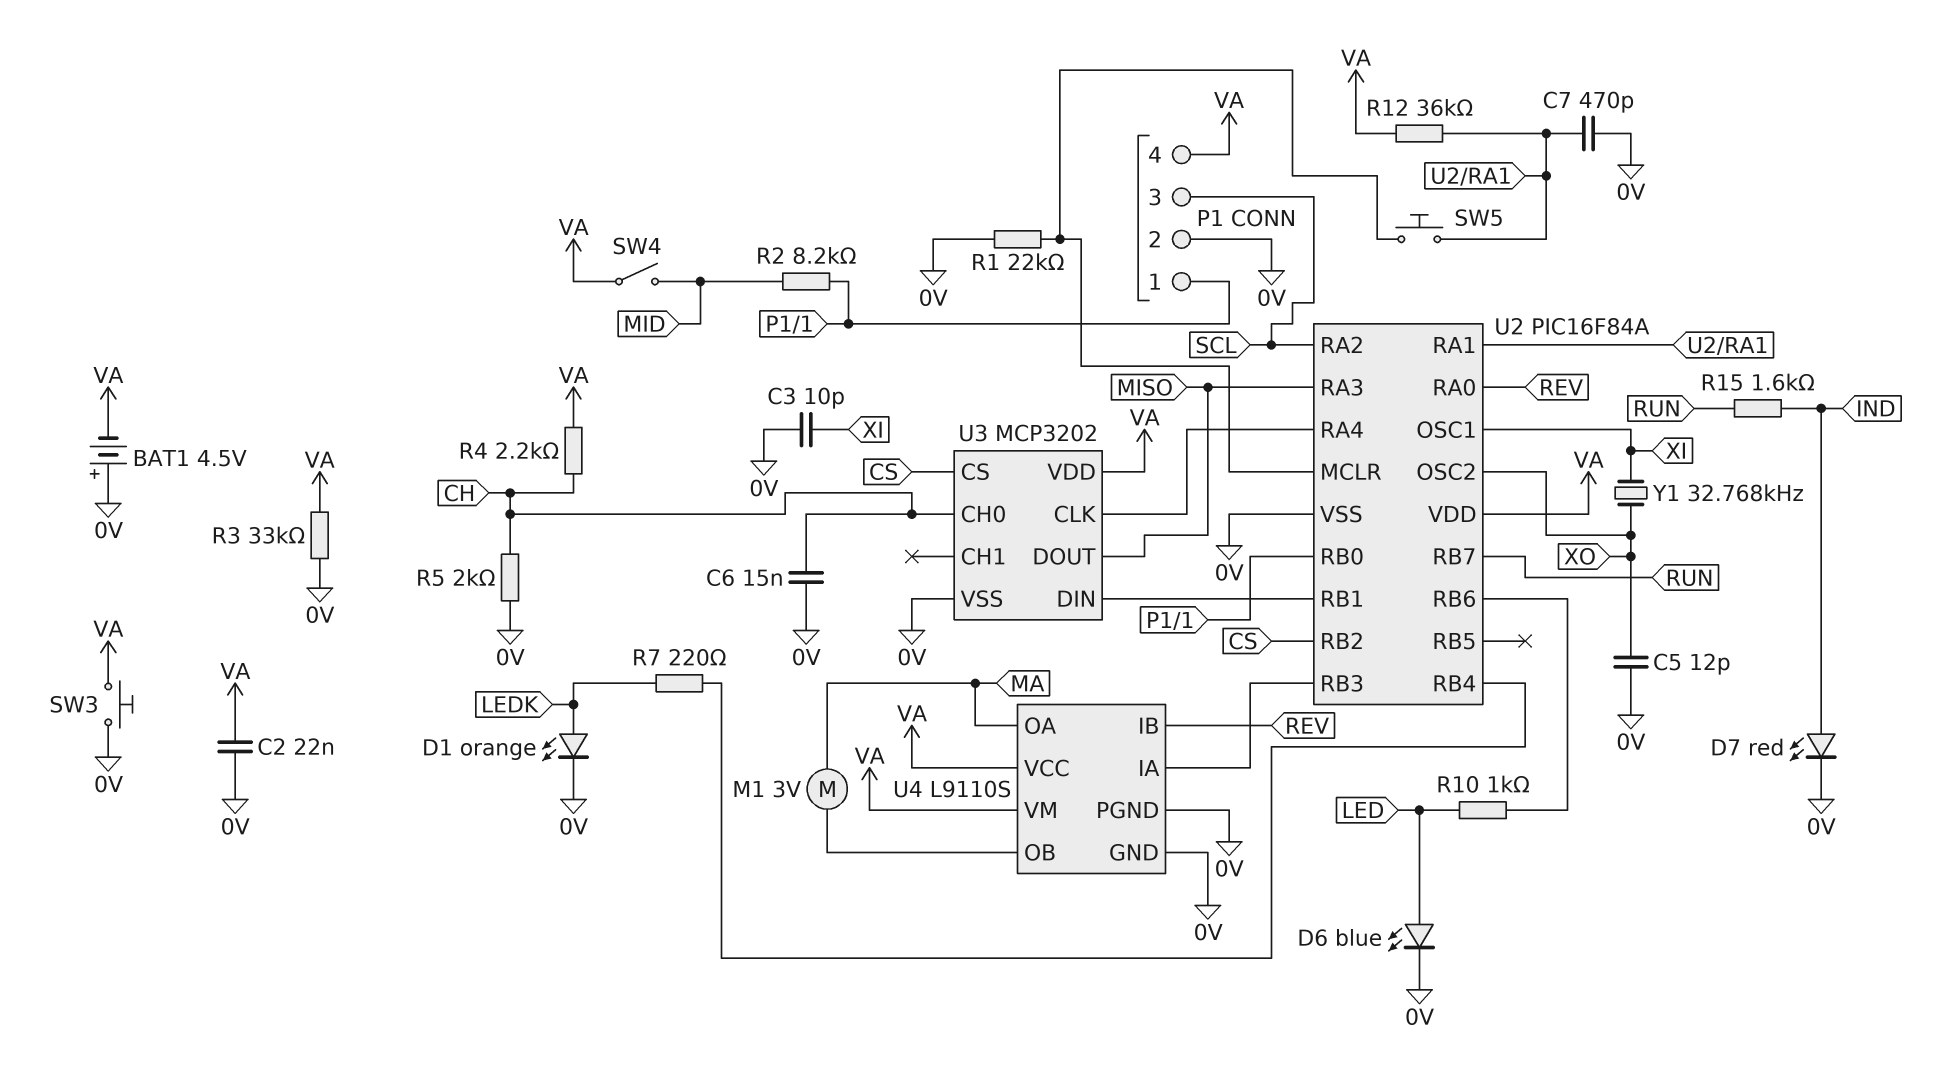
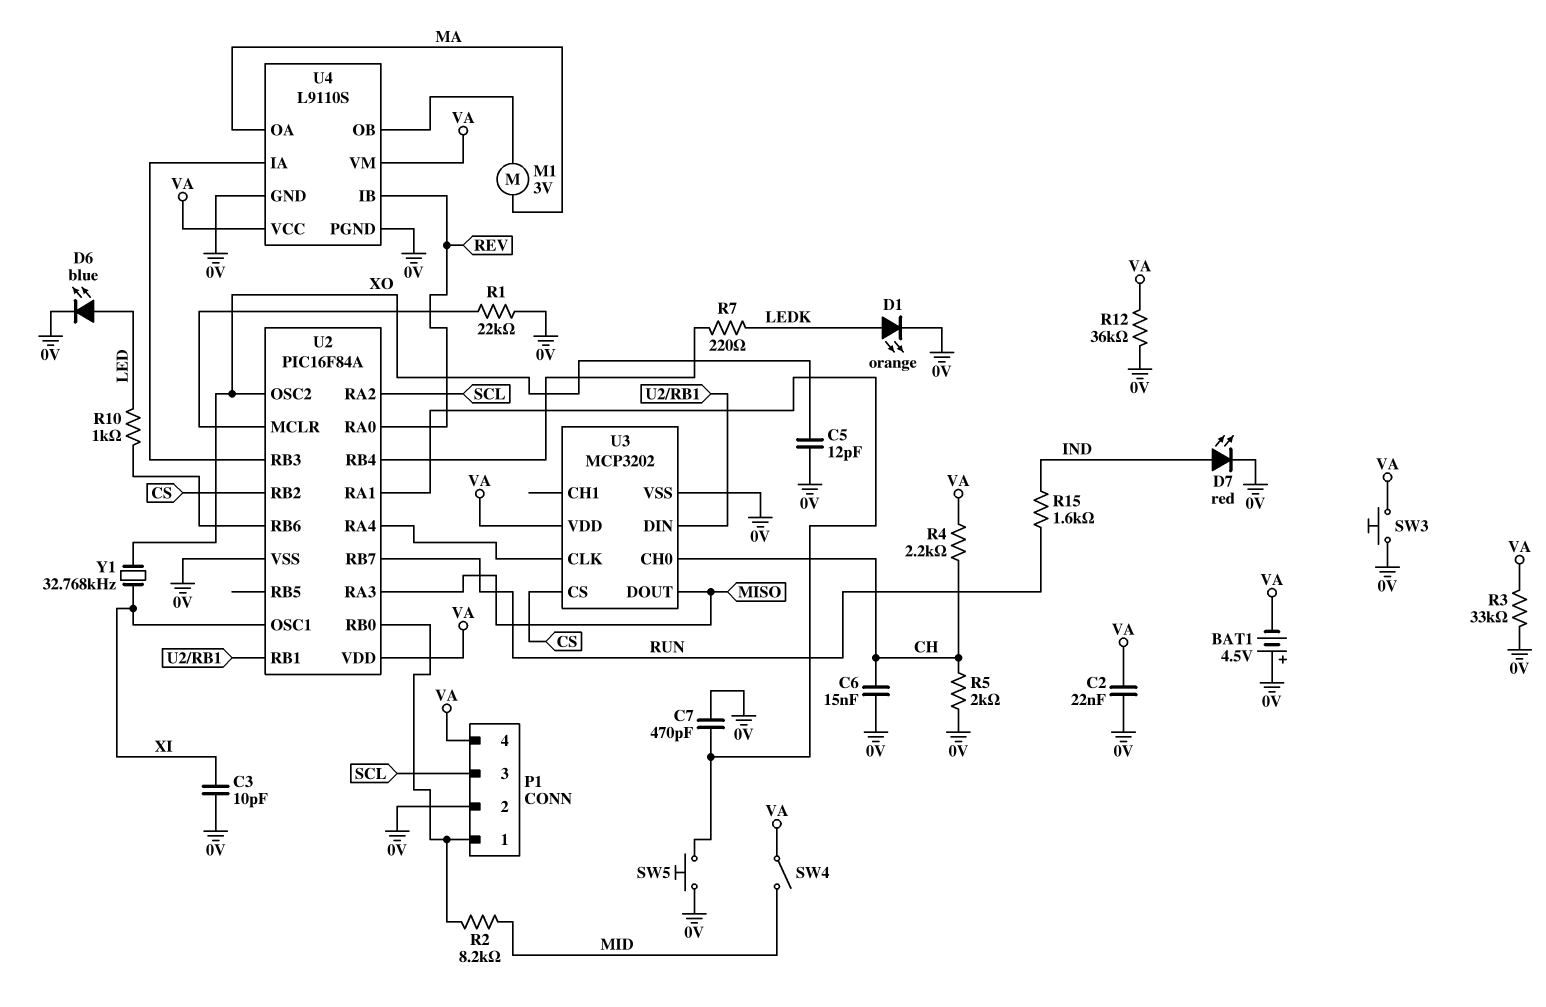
R12: 36k (U2/RA1, VA) -> 36k (0V, VA)
SW5: button (U2/MCLR, U2/RA1) -> button (0V, U2/RA1)

